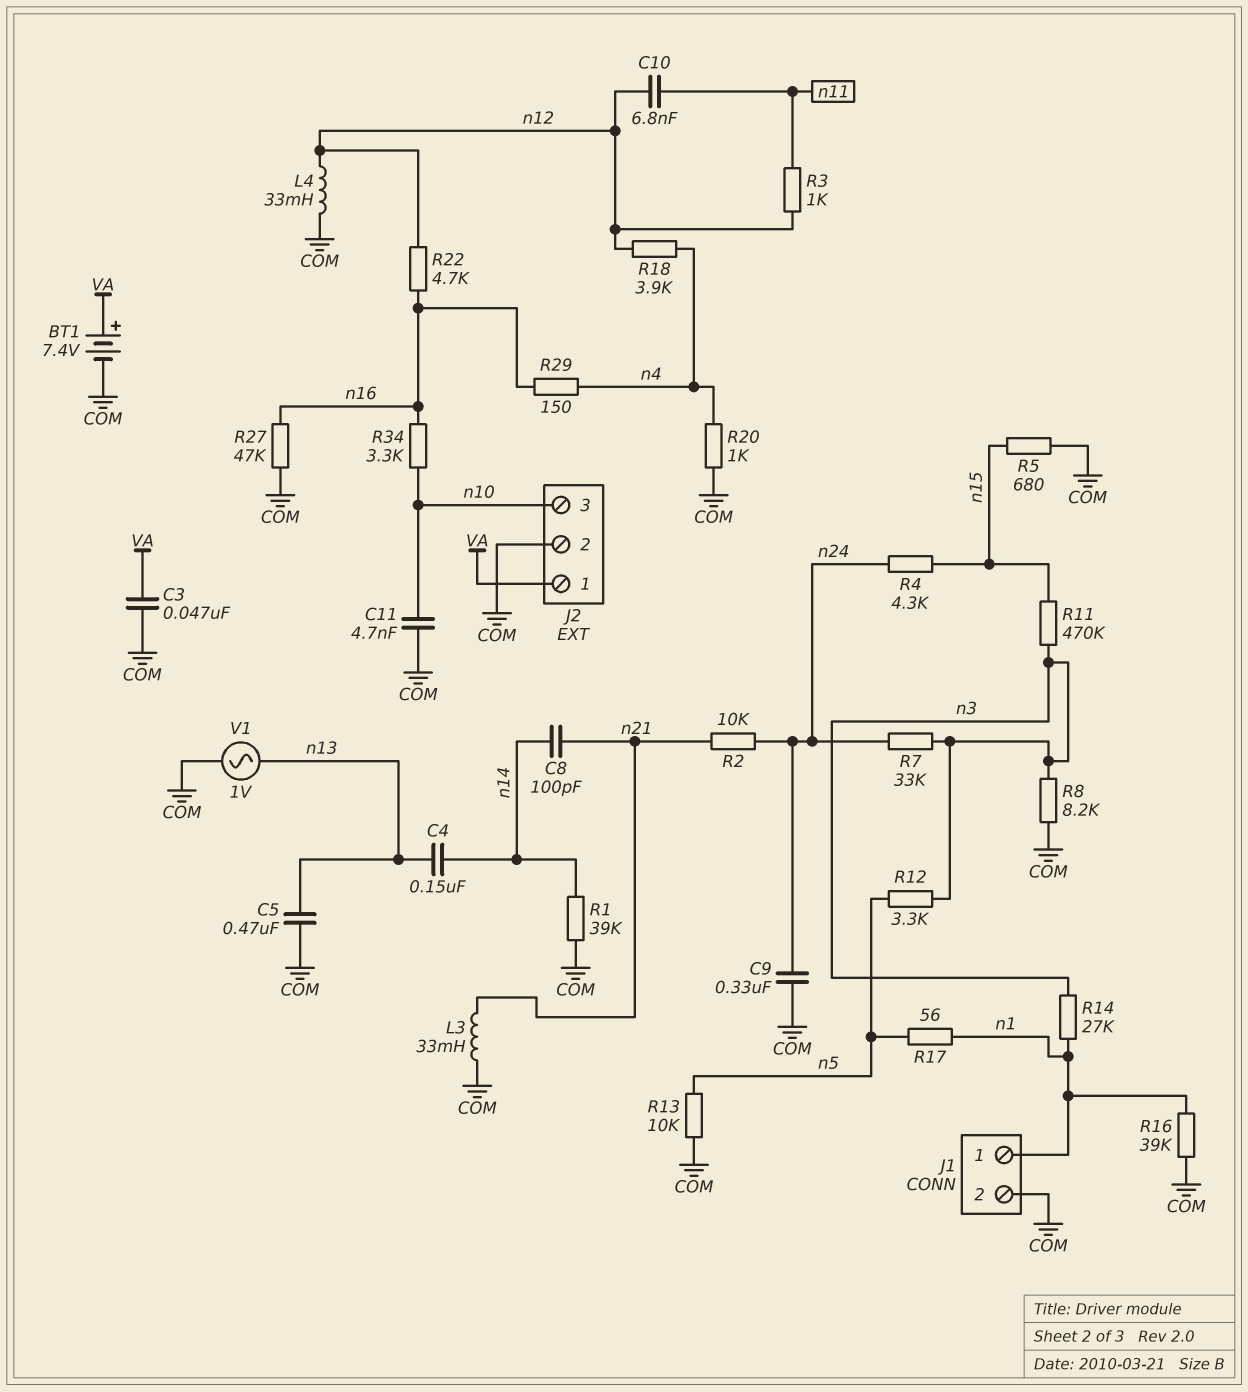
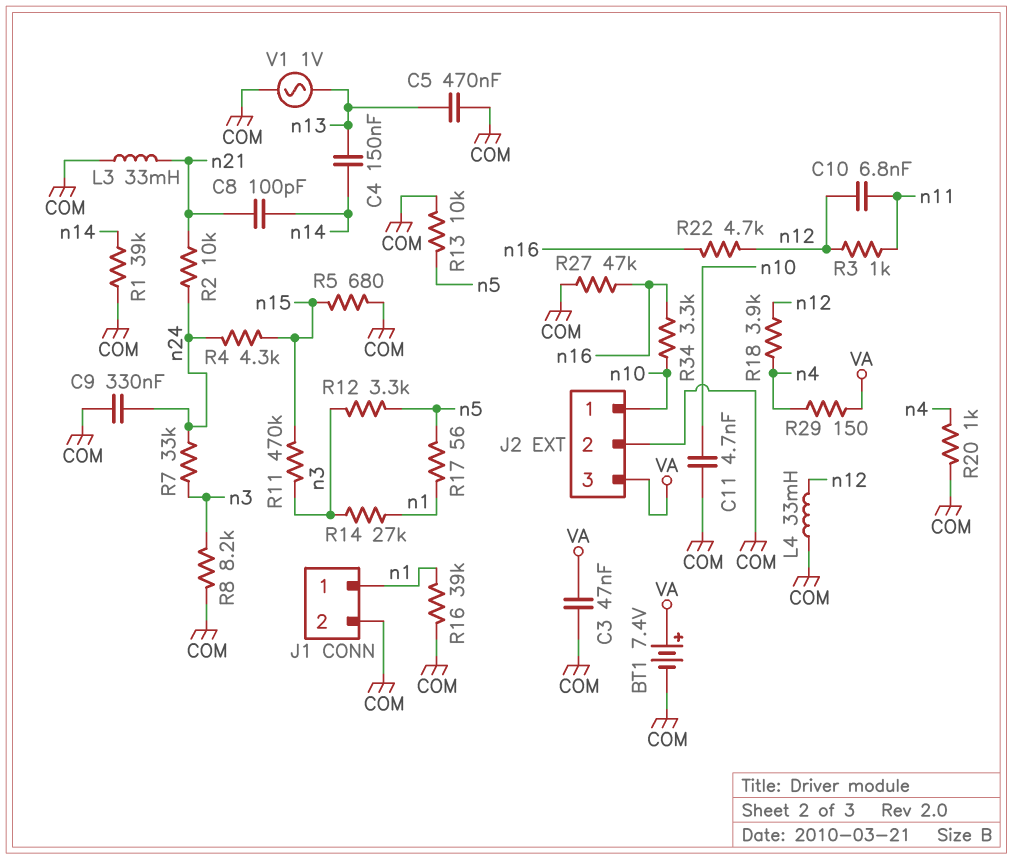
J2 pin 1: VA -> n10
J2 pin 3: n10 -> VA
R29: 150 (n4, n16) -> 150 (VA, n4)

